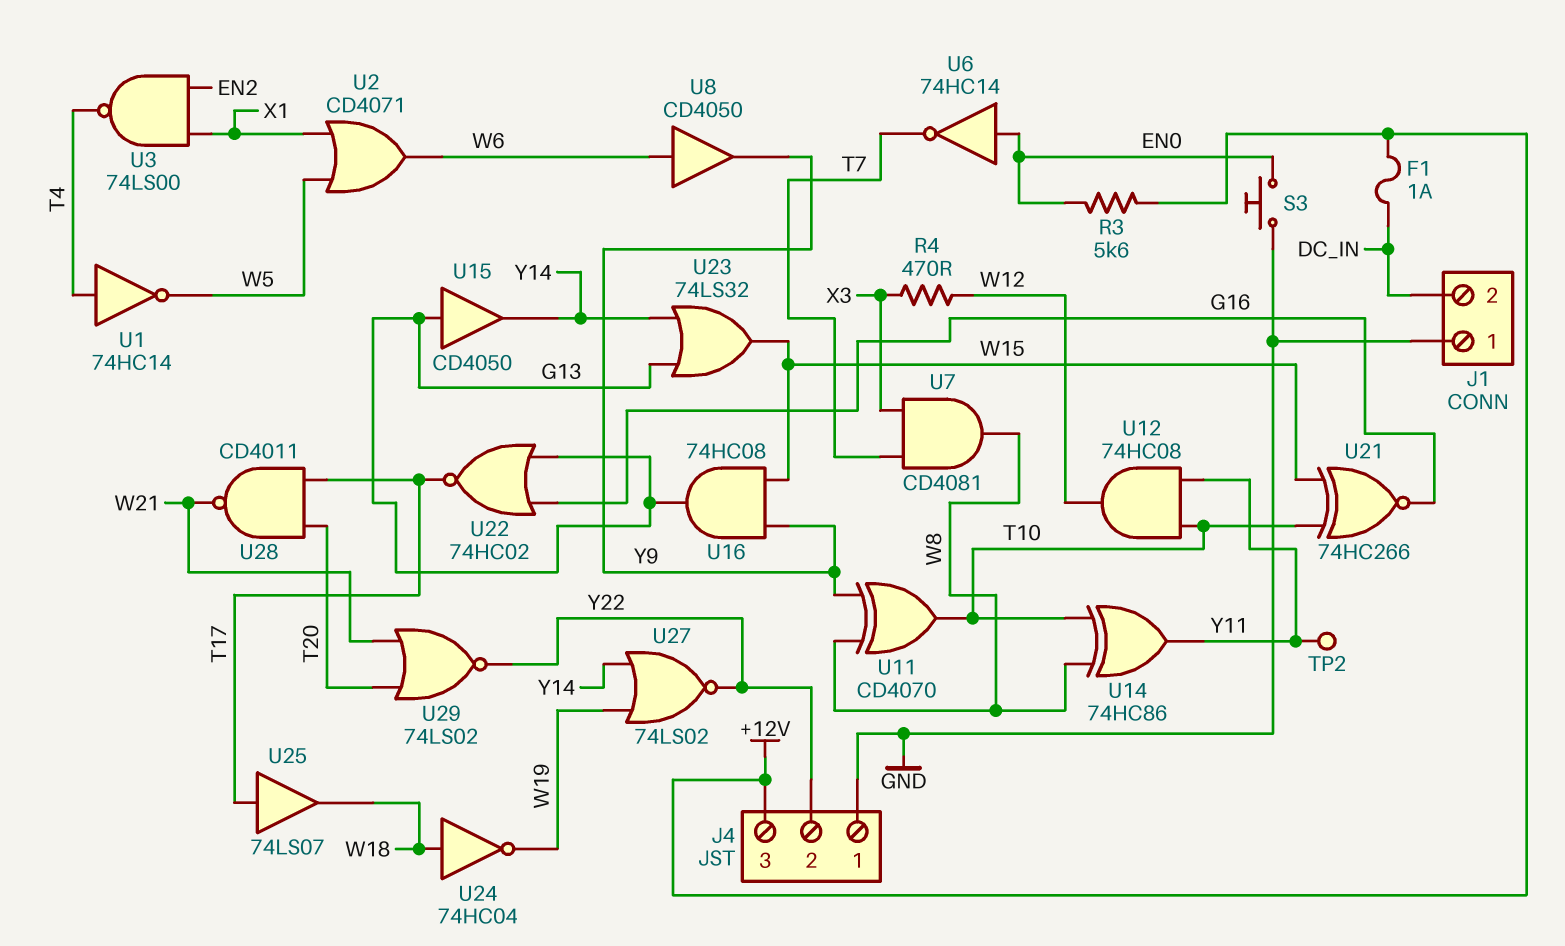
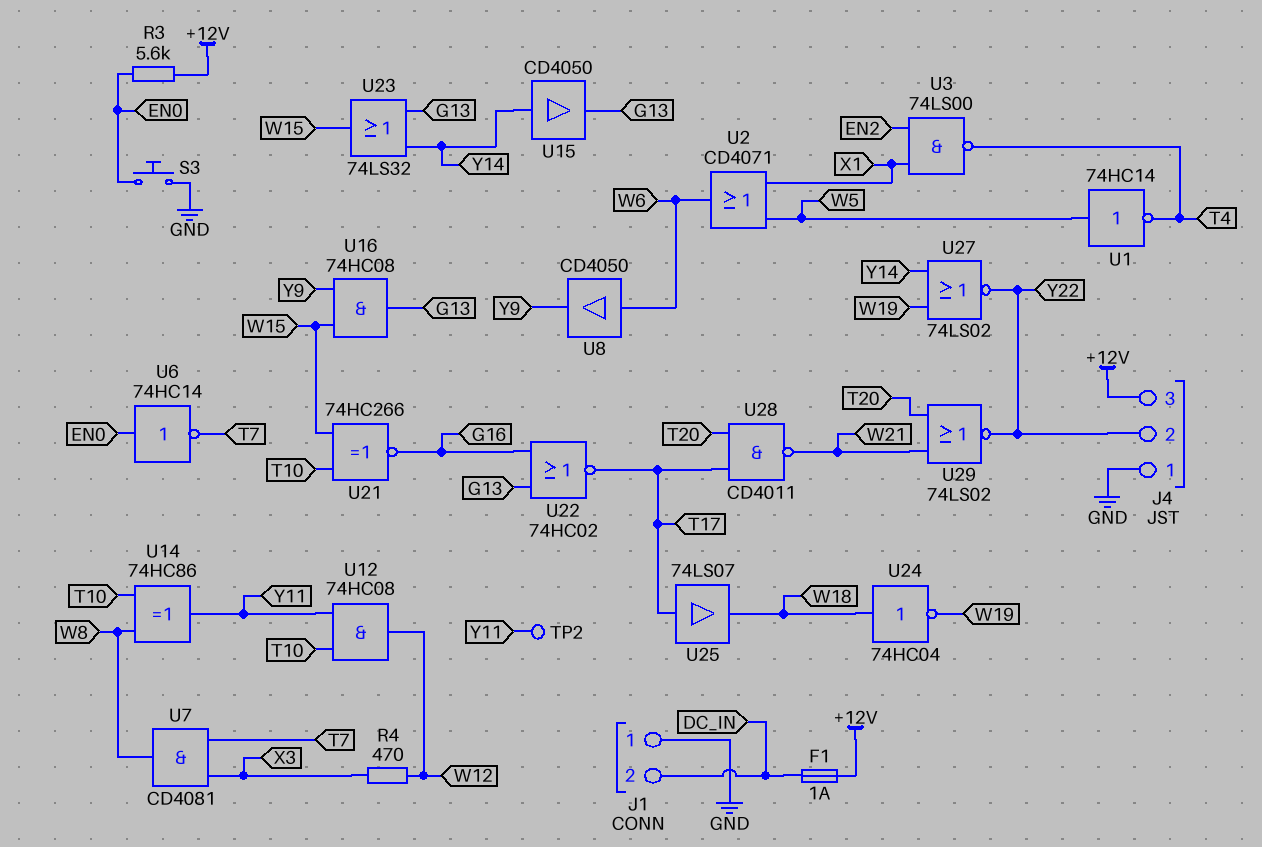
U1: NOT 74HC14 (in T4, out W5) -> NOT 74HC14 (in W5, out T4)
U11: XOR CD4070 (in W8, in Y9, out T10) -> none
U15: buffer CD4050 (in G13, out Y14) -> buffer CD4050 (in Y14, out G13)

